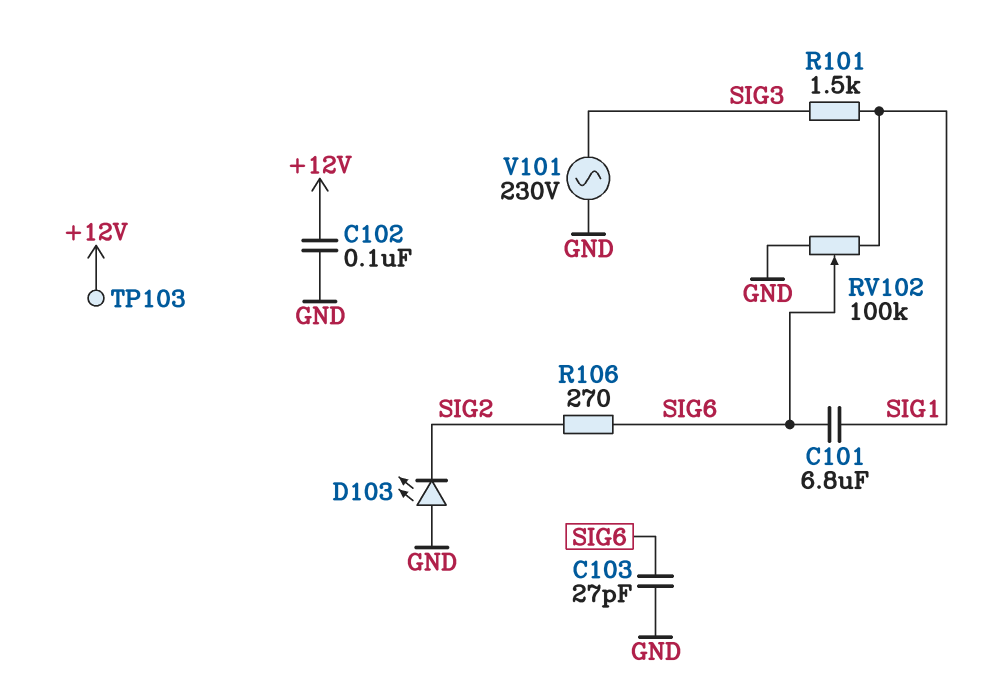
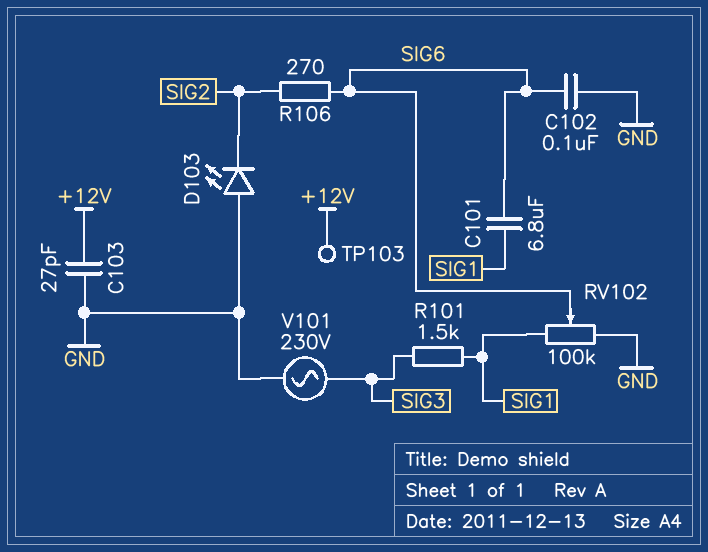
C102: 100nF (+12V, GND) -> 100nF (GND, SIG6)
C103: 27pF (GND, SIG6) -> 27pF (+12V, GND)

